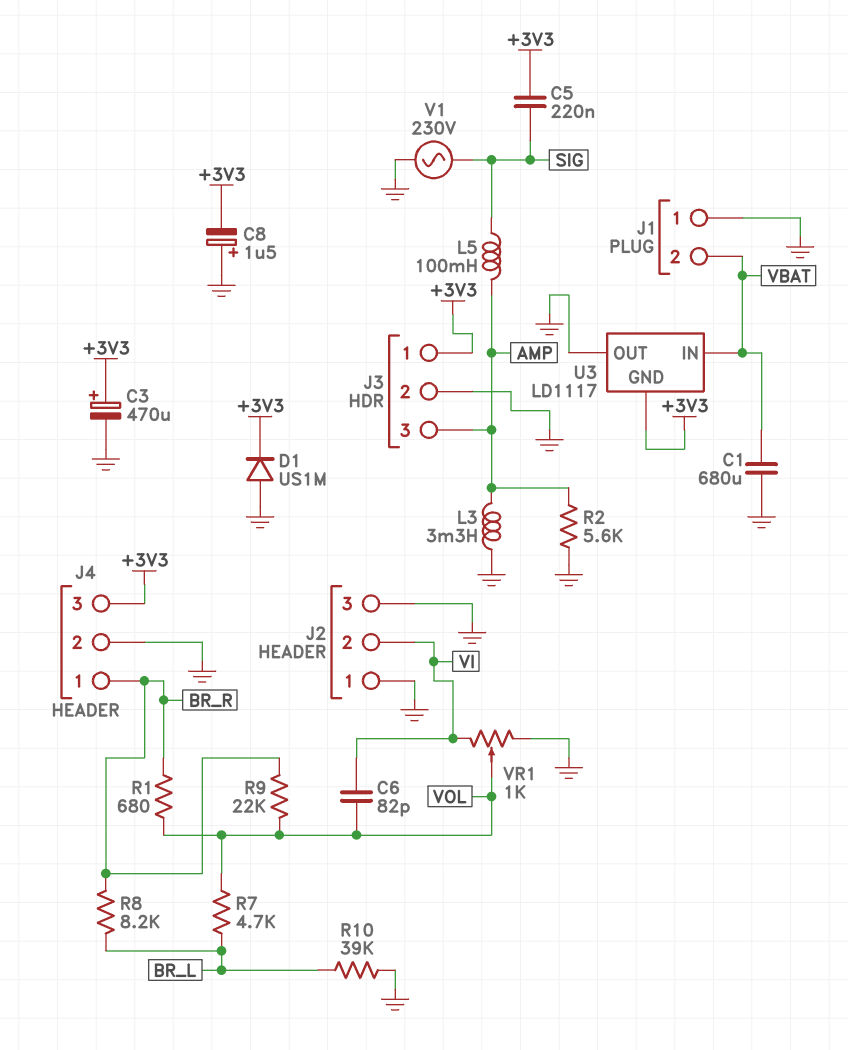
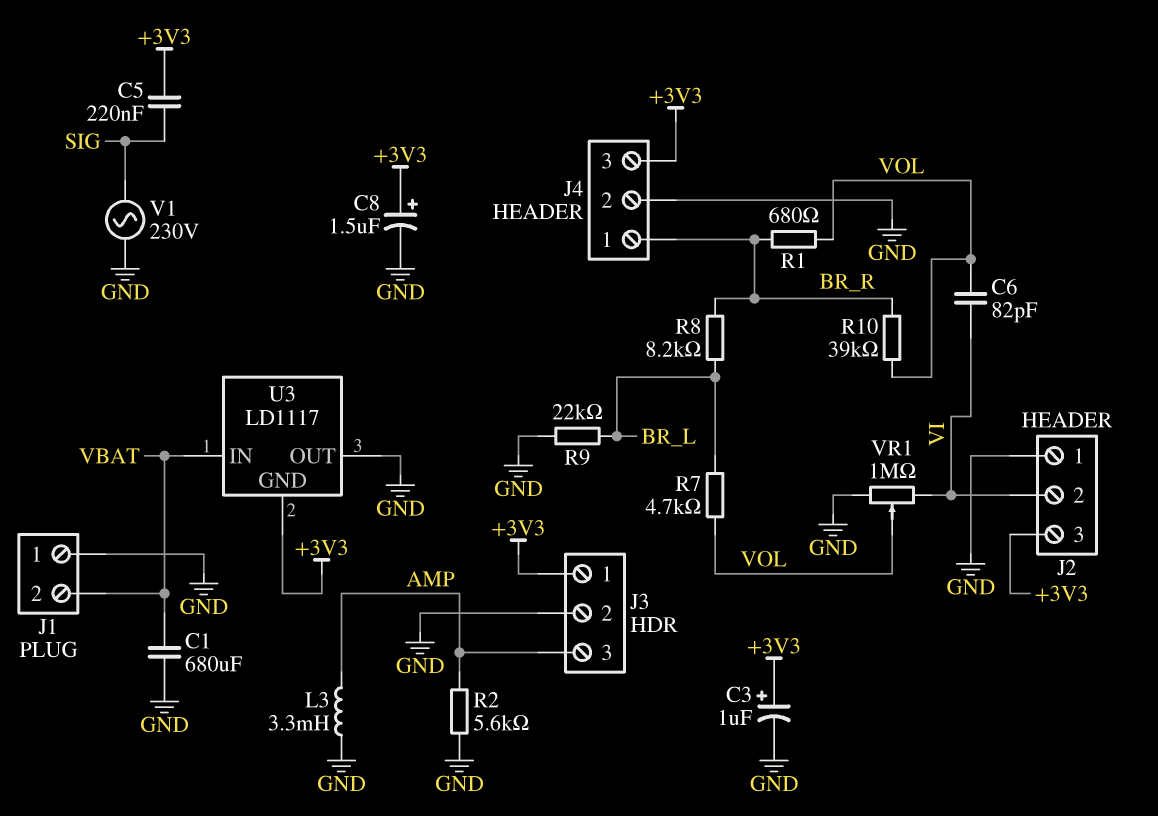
C3: 470uF (plus +3V3, minus GND) -> 1uF (plus +3V3, minus GND)
C8: 1.5uF (plus GND, minus +3V3) -> 1.5uF (plus +3V3, minus GND)
D1: diode US1M (A GND, K +3V3) -> none
J2 pin 3: GND -> +3V3
L5: 100mH (AMP, SIG) -> none
R9: 22k (BR_R, VOL) -> 22k (BR_L, GND)
R10: 39k (BR_L, GND) -> 39k (BR_R, VOL)
VR1: 1k (GND, VI, wiper VOL) -> 1M (GND, VI, wiper VOL)

